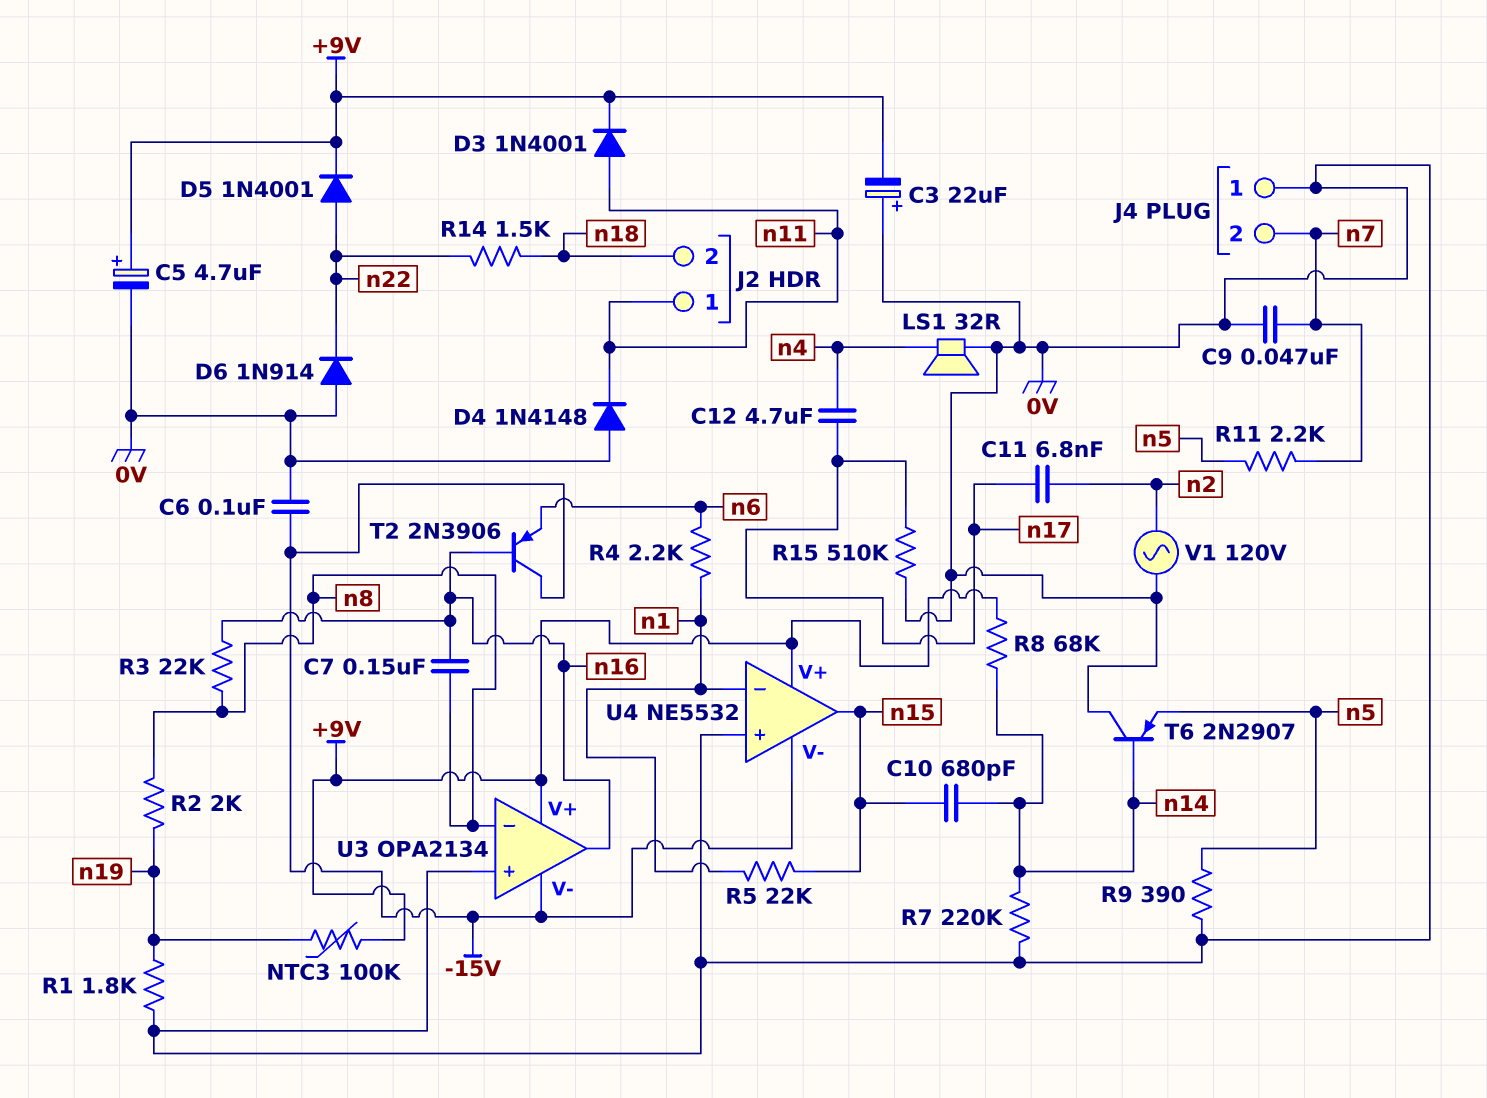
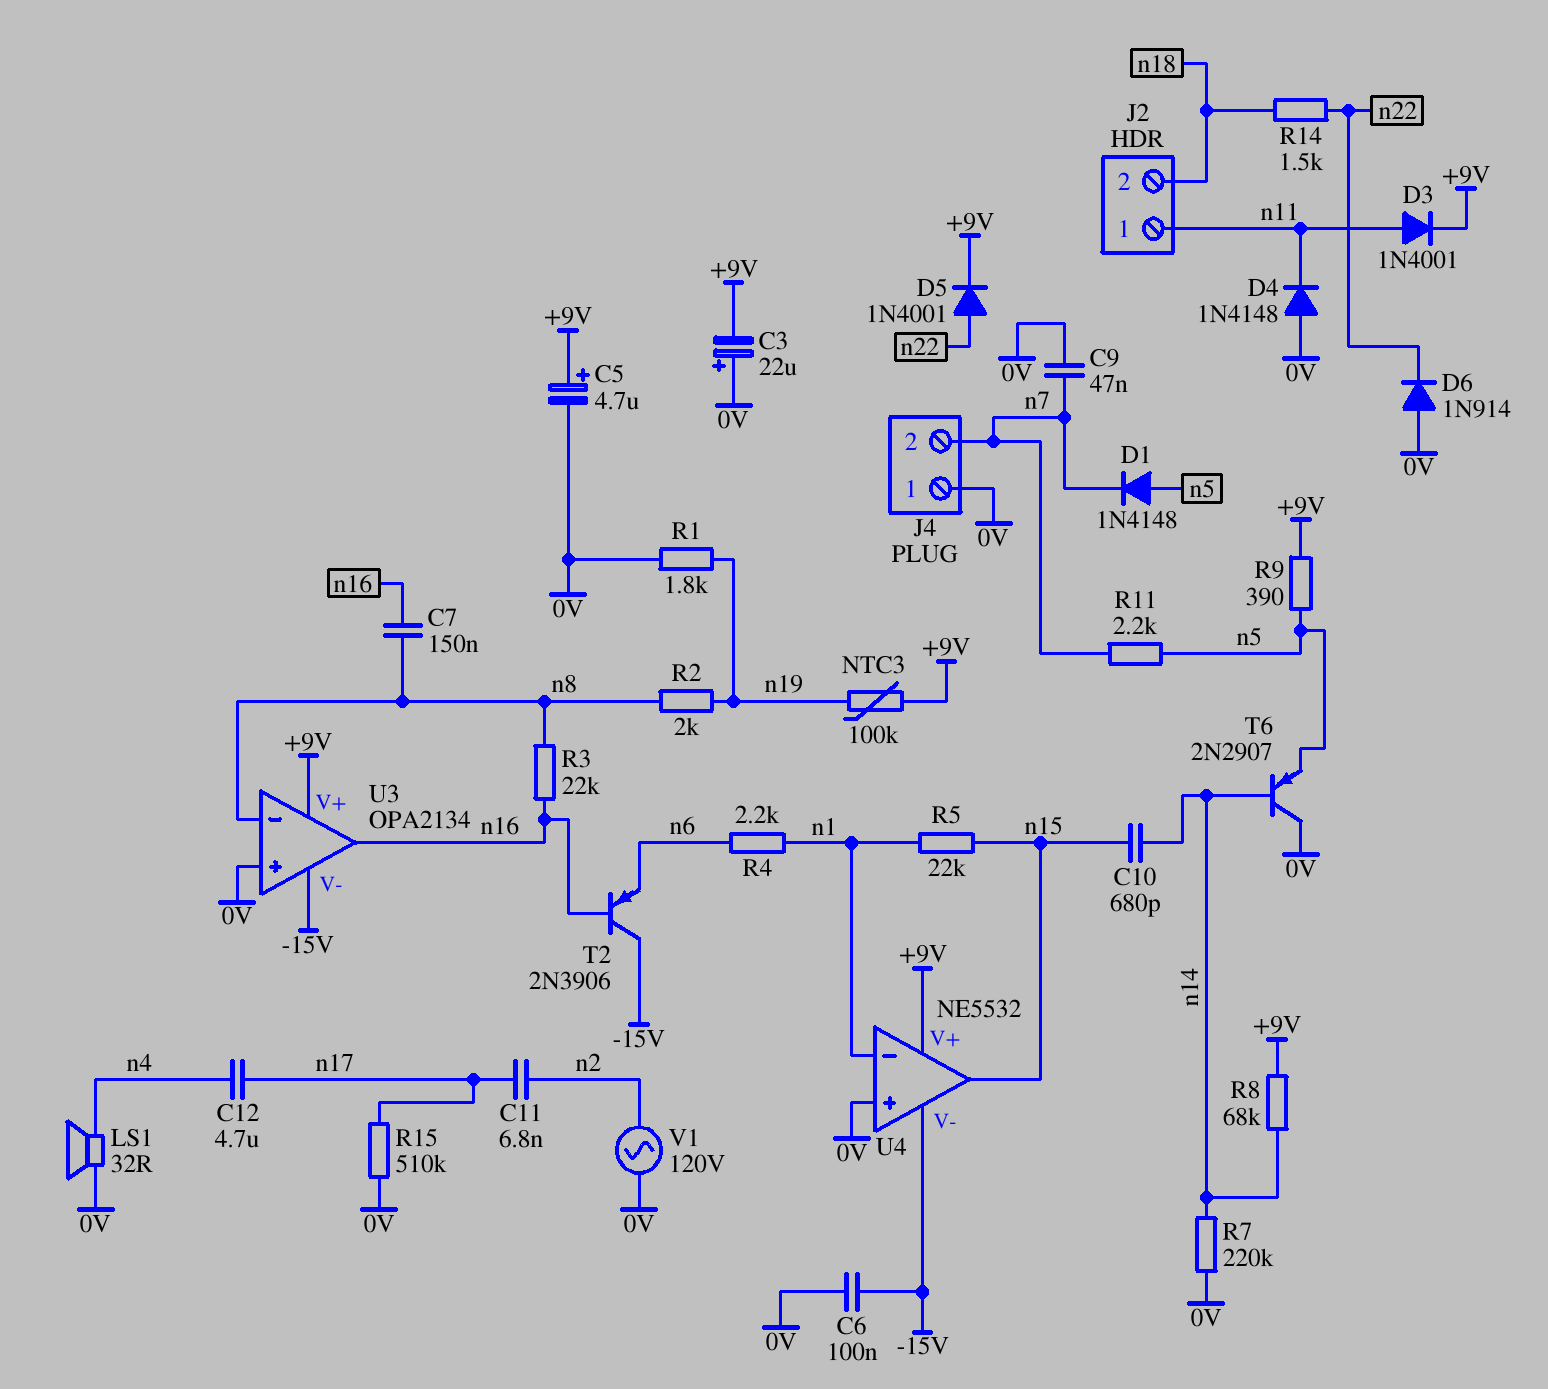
D1: none -> diode 1N4148 (A n5, K n7)
R9: 390 (0V, n5) -> 390 (+9V, n5)

